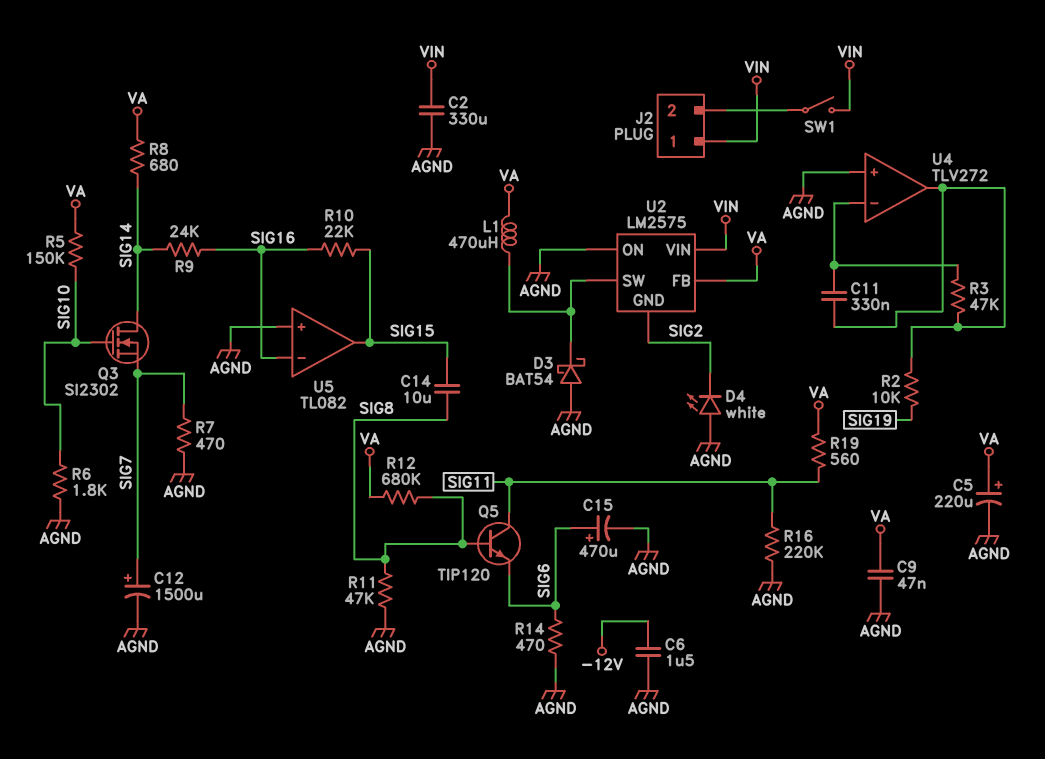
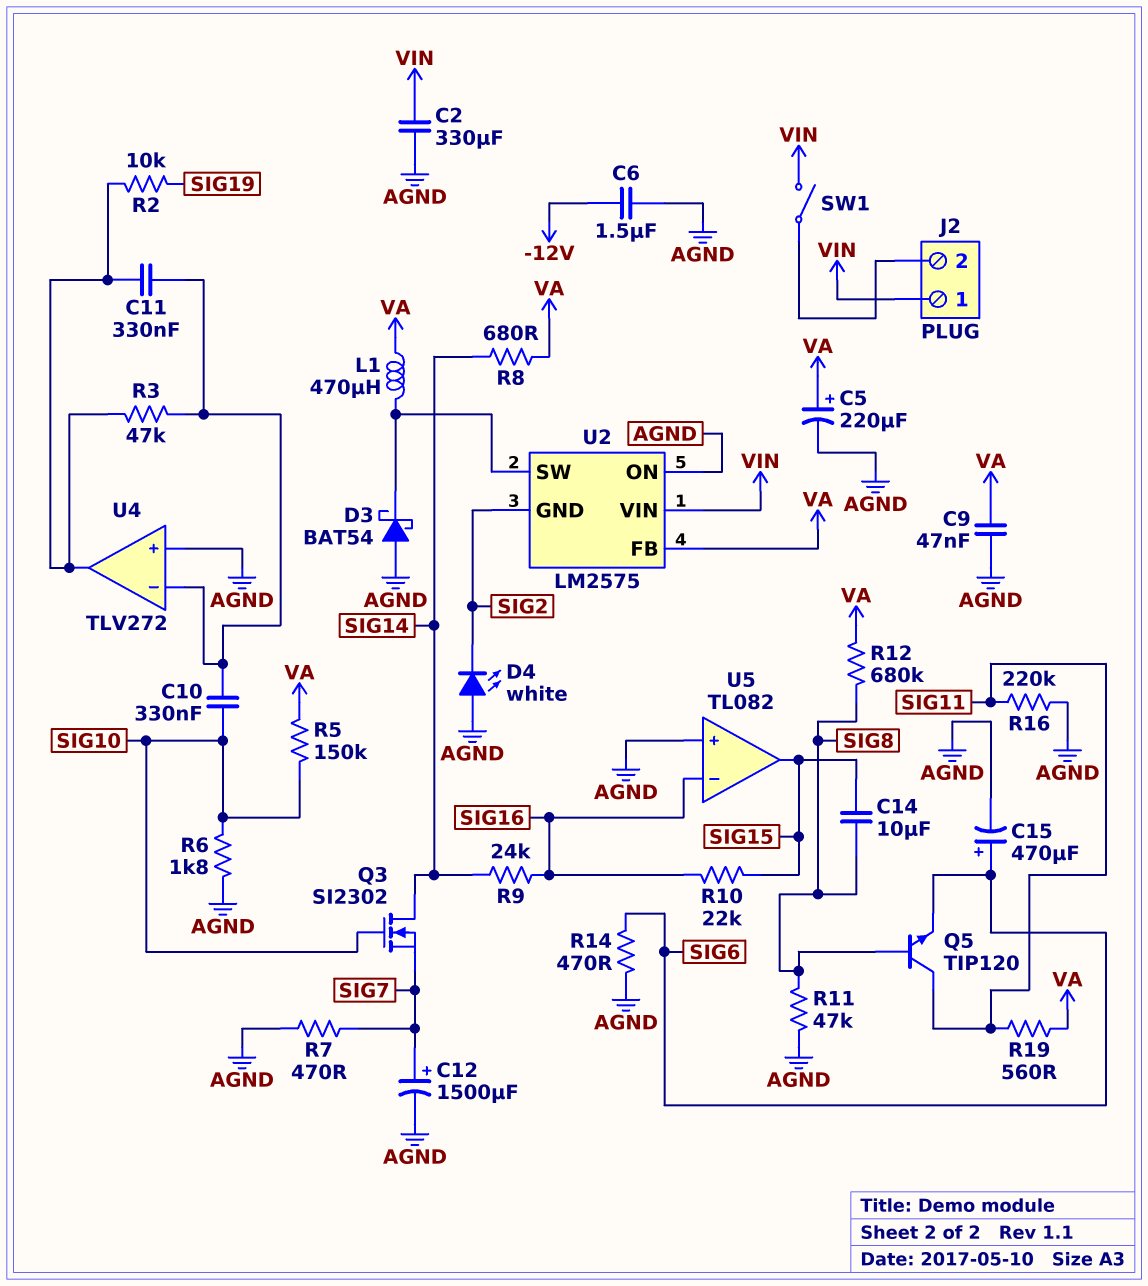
C10: none -> 330nF (SIG10, U4/in-)

